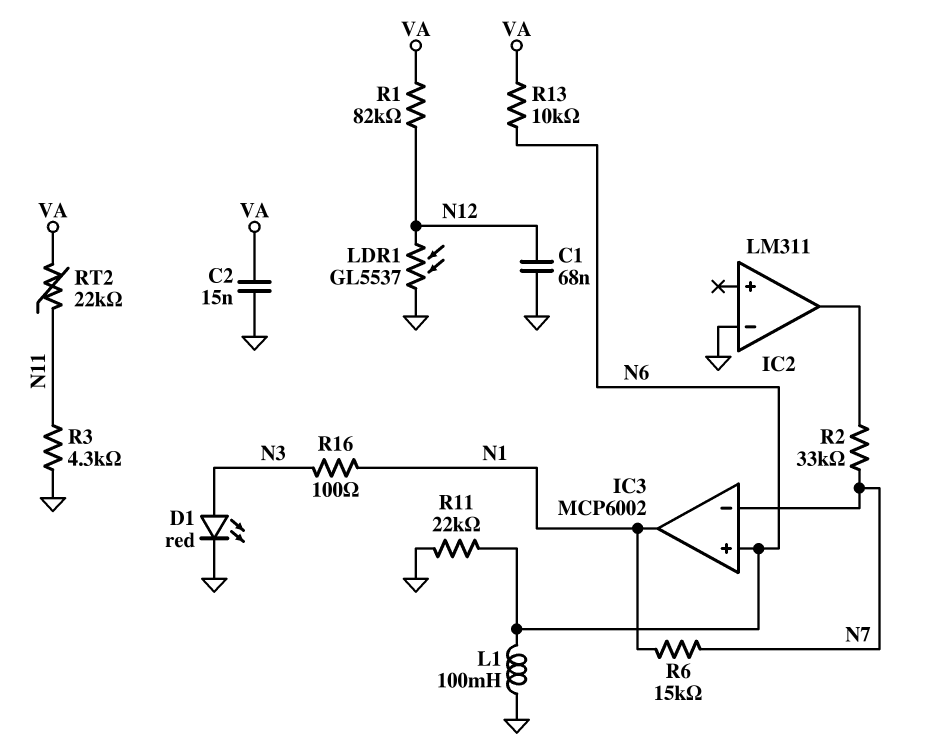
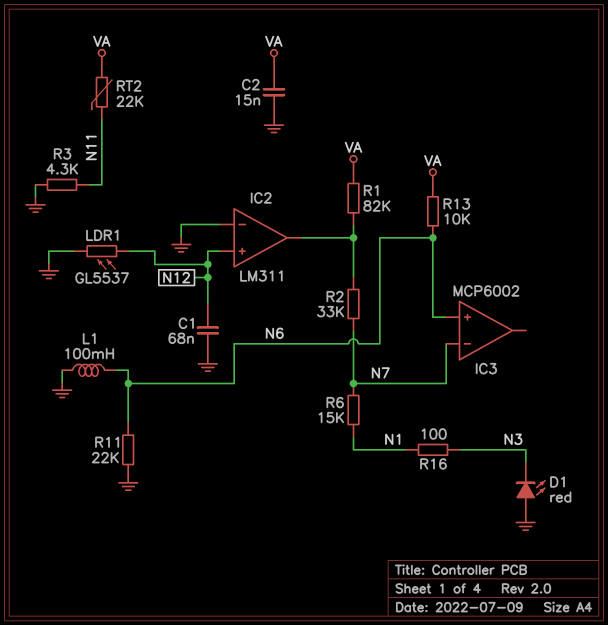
D1: LED red (A N3, K GND) -> LED red (A GND, K N3)
IC2 pin in+: none -> N12
IC3 pin out: N1 -> none
R1: 82k (N12, VA) -> 82k (IC2/out, VA)

